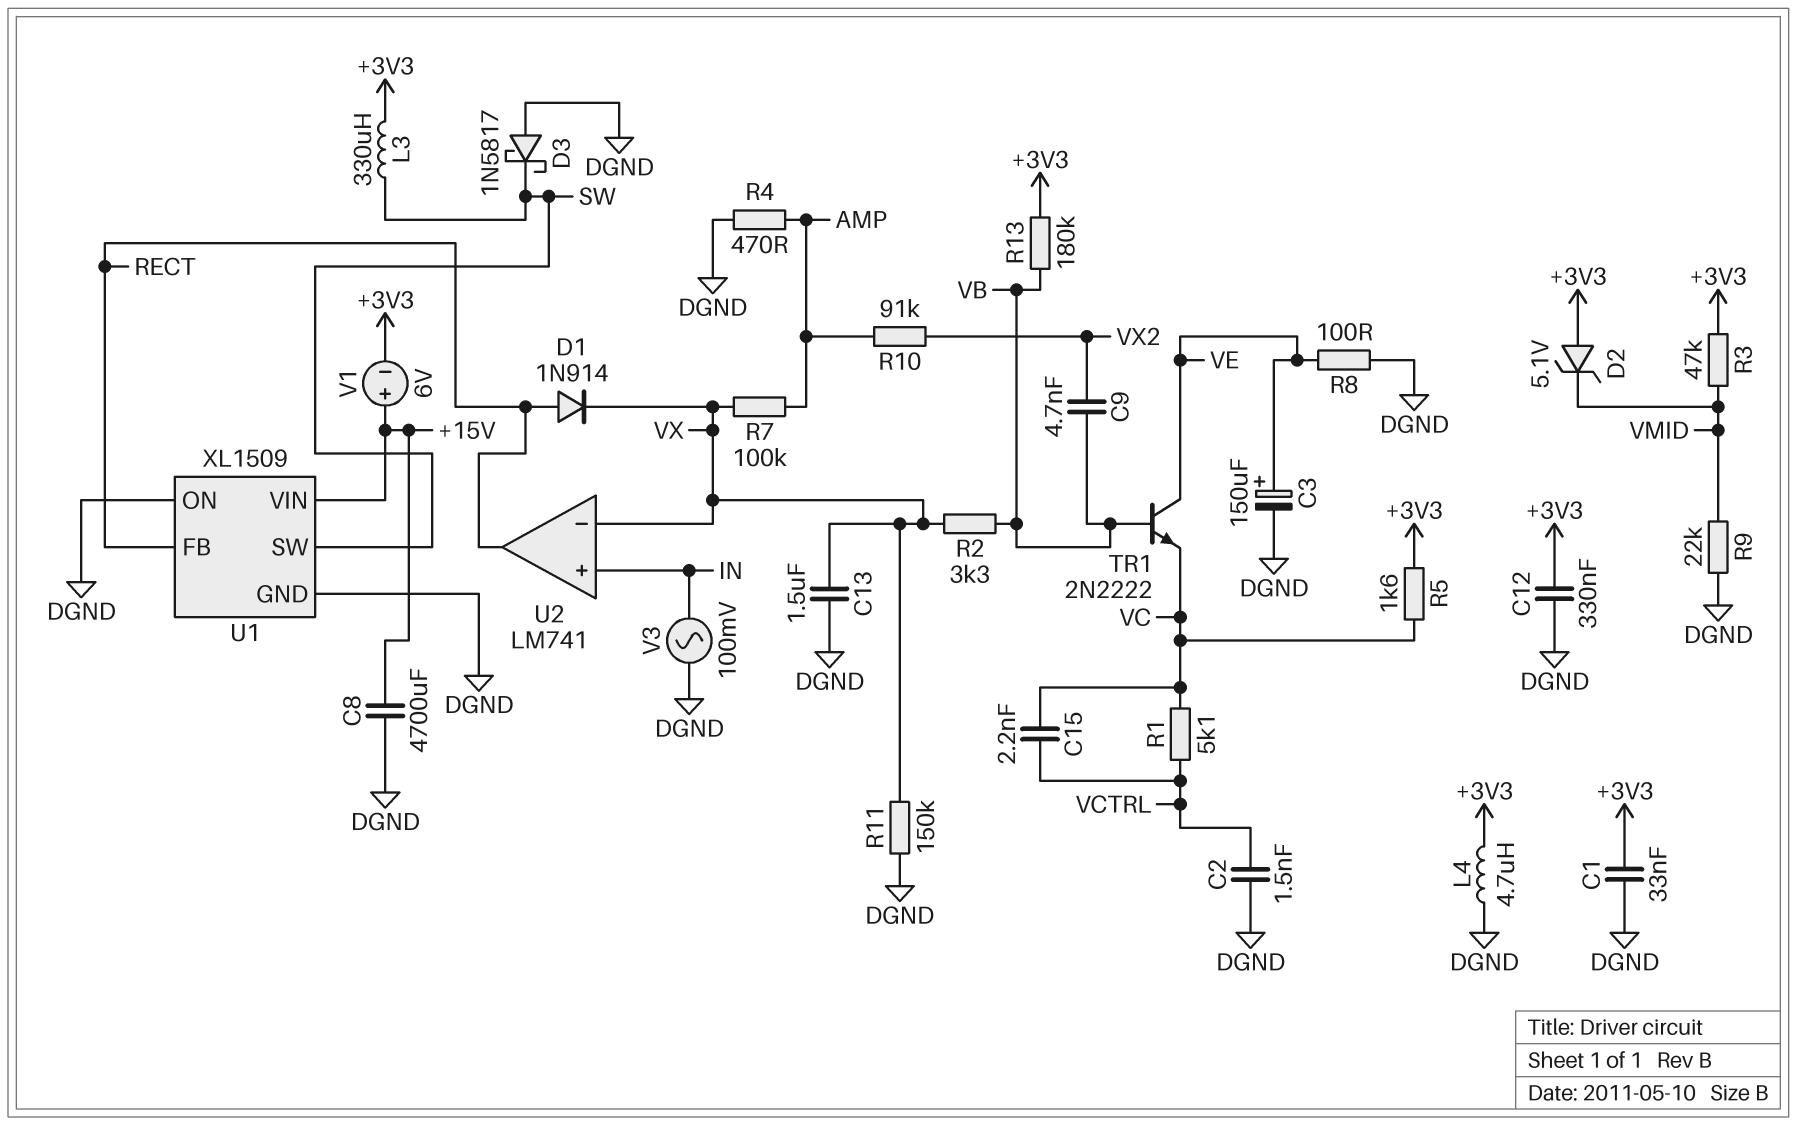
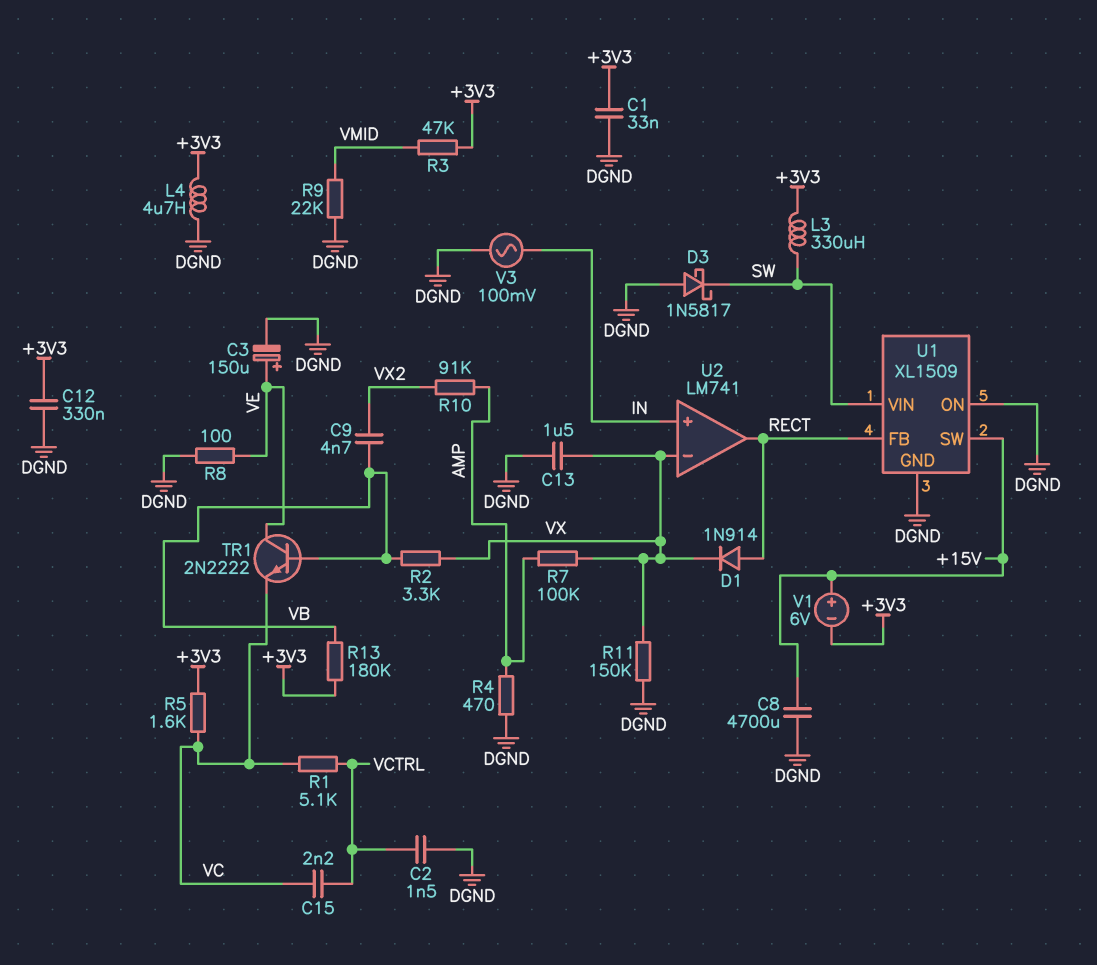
D2: zener 5.1V (A +3V3, K VMID) -> none
U1 pin SW: SW -> +15V
U1 pin VIN: +15V -> SW

